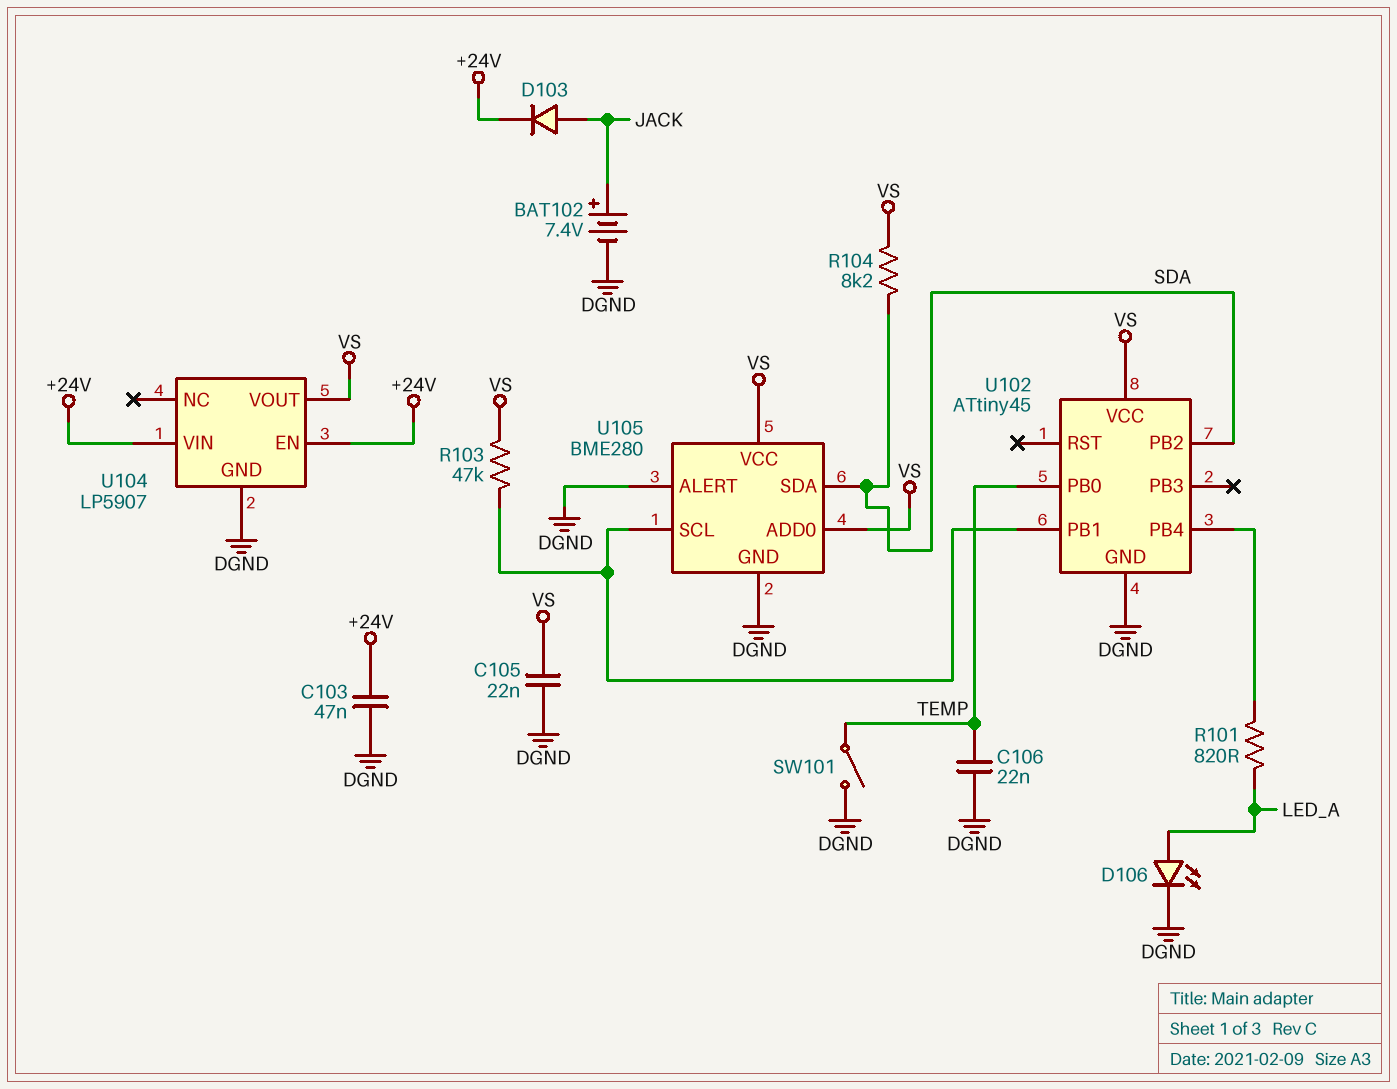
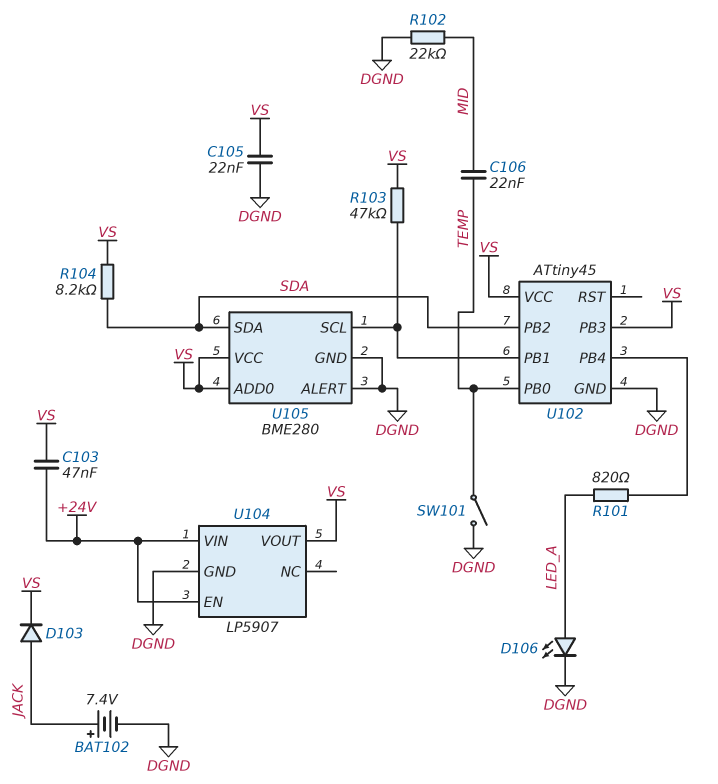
C103: 47nF (+24V, DGND) -> 47nF (+24V, VS)
C106: 22nF (DGND, TEMP) -> 22nF (MID, TEMP)
D103: diode (A JACK, K +24V) -> diode (A JACK, K VS)
R102: none -> 22k (DGND, MID)
U102 pin PB3: none -> VS

